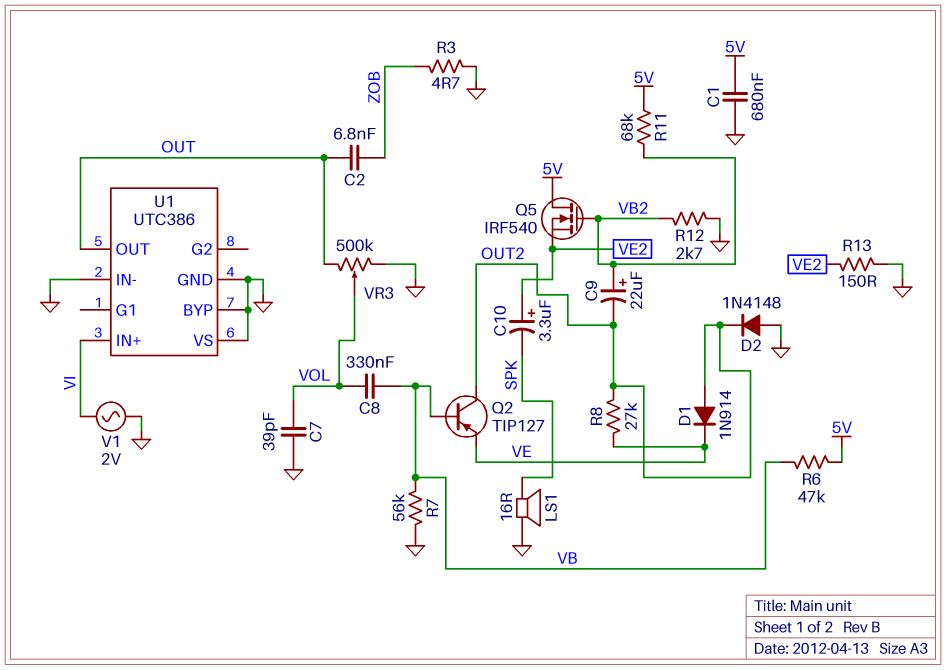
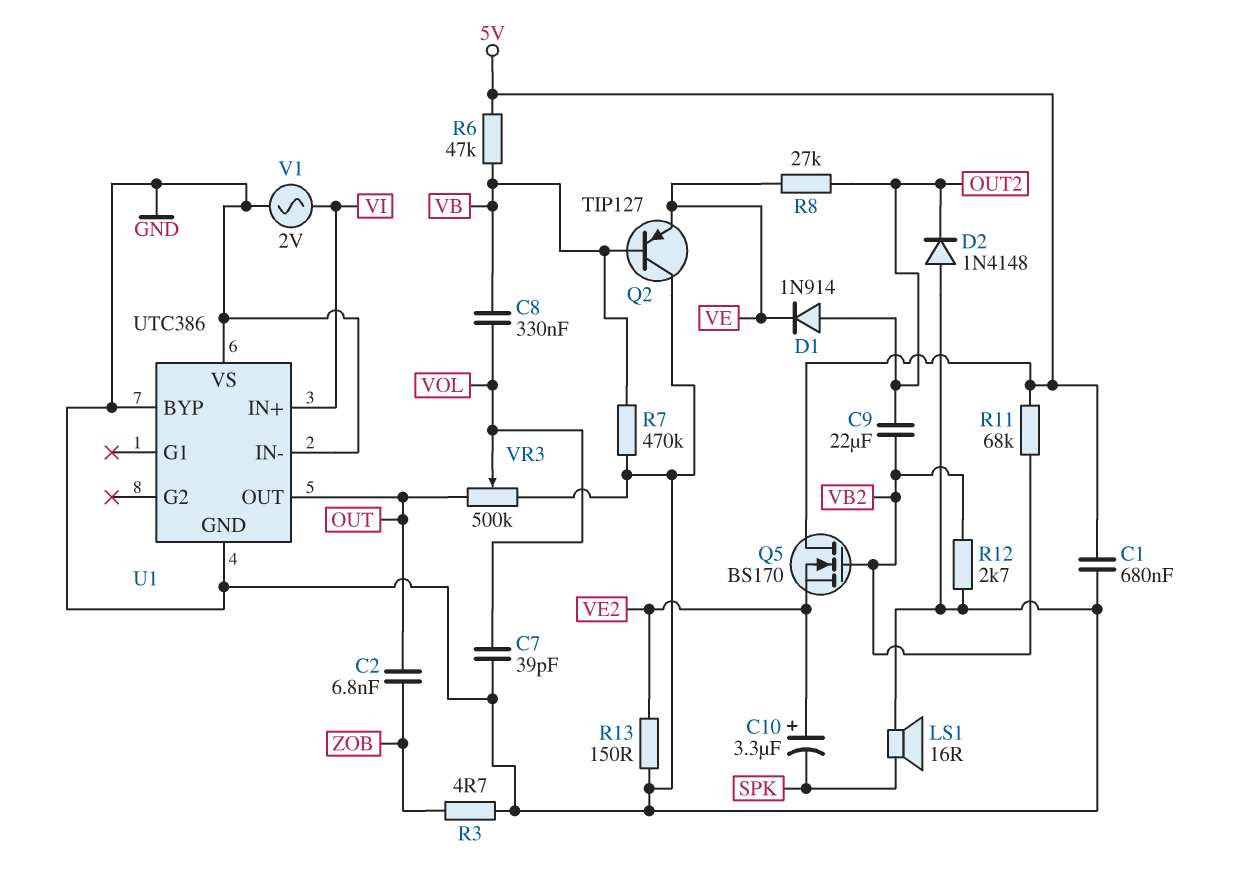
C9: 22uF (plus VB2, minus OUT2) -> 22uF (OUT2, VB2)
Q2: PNP TIP127 (B VB, C OUT2, E VE) -> PNP TIP127 (B VB, C GND, E VE)
Q5: NMOS IRF540 (G VB2, D 5V, S VE2) -> NMOS BS170 (G VB2, D 5V, S VE2)
R7: 56k (GND, VB) -> 470k (GND, VB)

